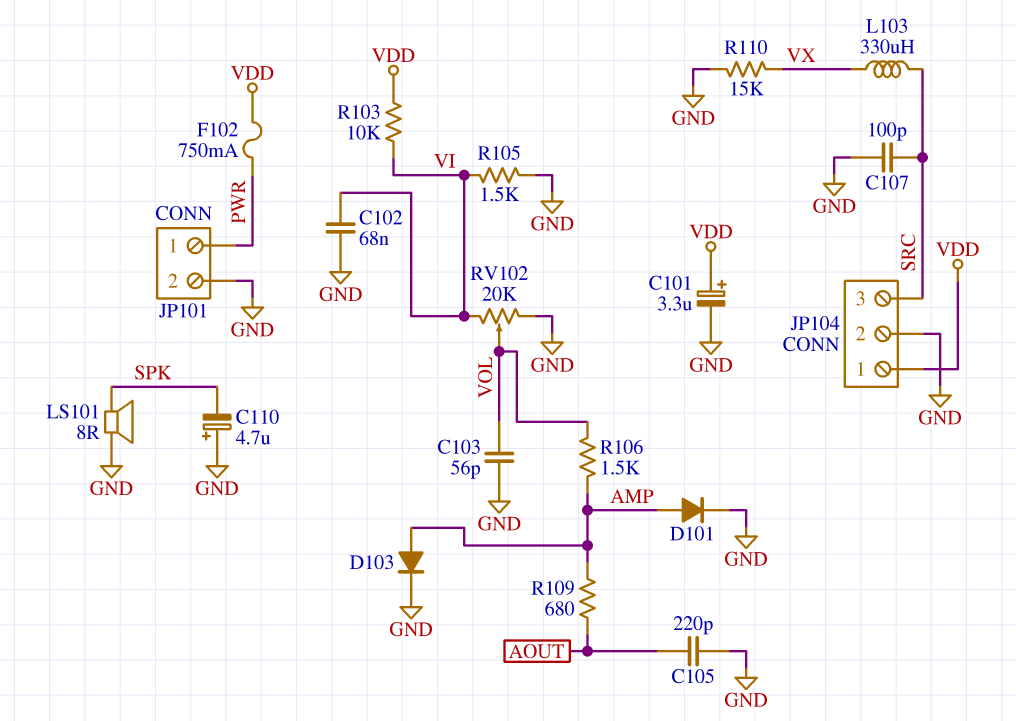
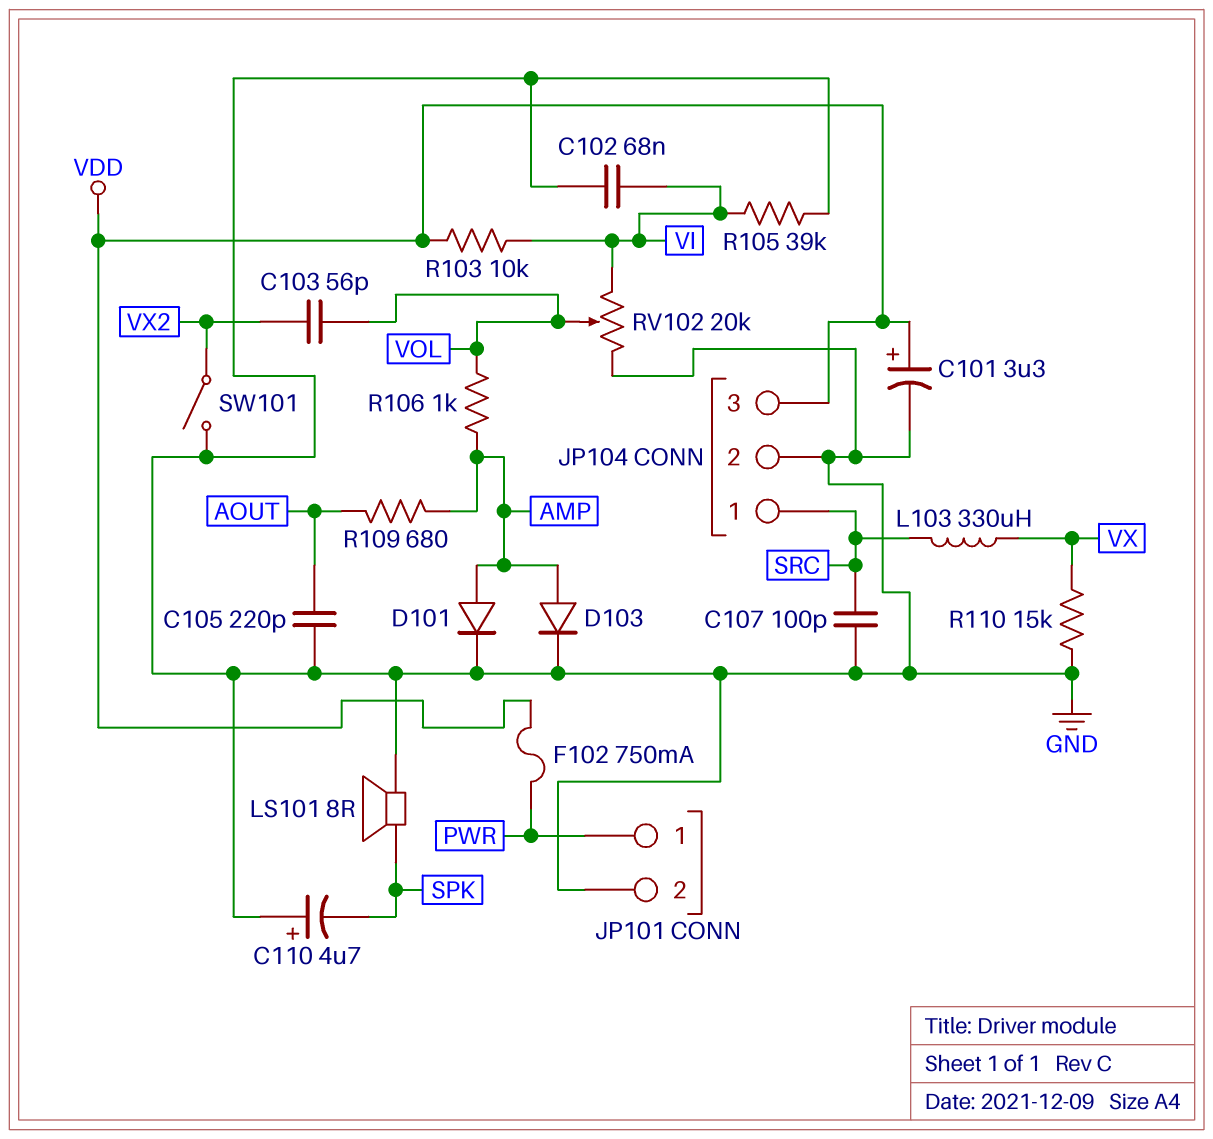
C103: 56pF (GND, VOL) -> 56pF (VOL, VX2)
JP104 pin 1: VDD -> SRC
JP104 pin 3: SRC -> VDD
R105: 1.5k (GND, VI) -> 39k (GND, VI)
R106: 1.5k (AMP, VOL) -> 1k (AMP, VOL)
SW101: none -> switch (GND, VX2)

